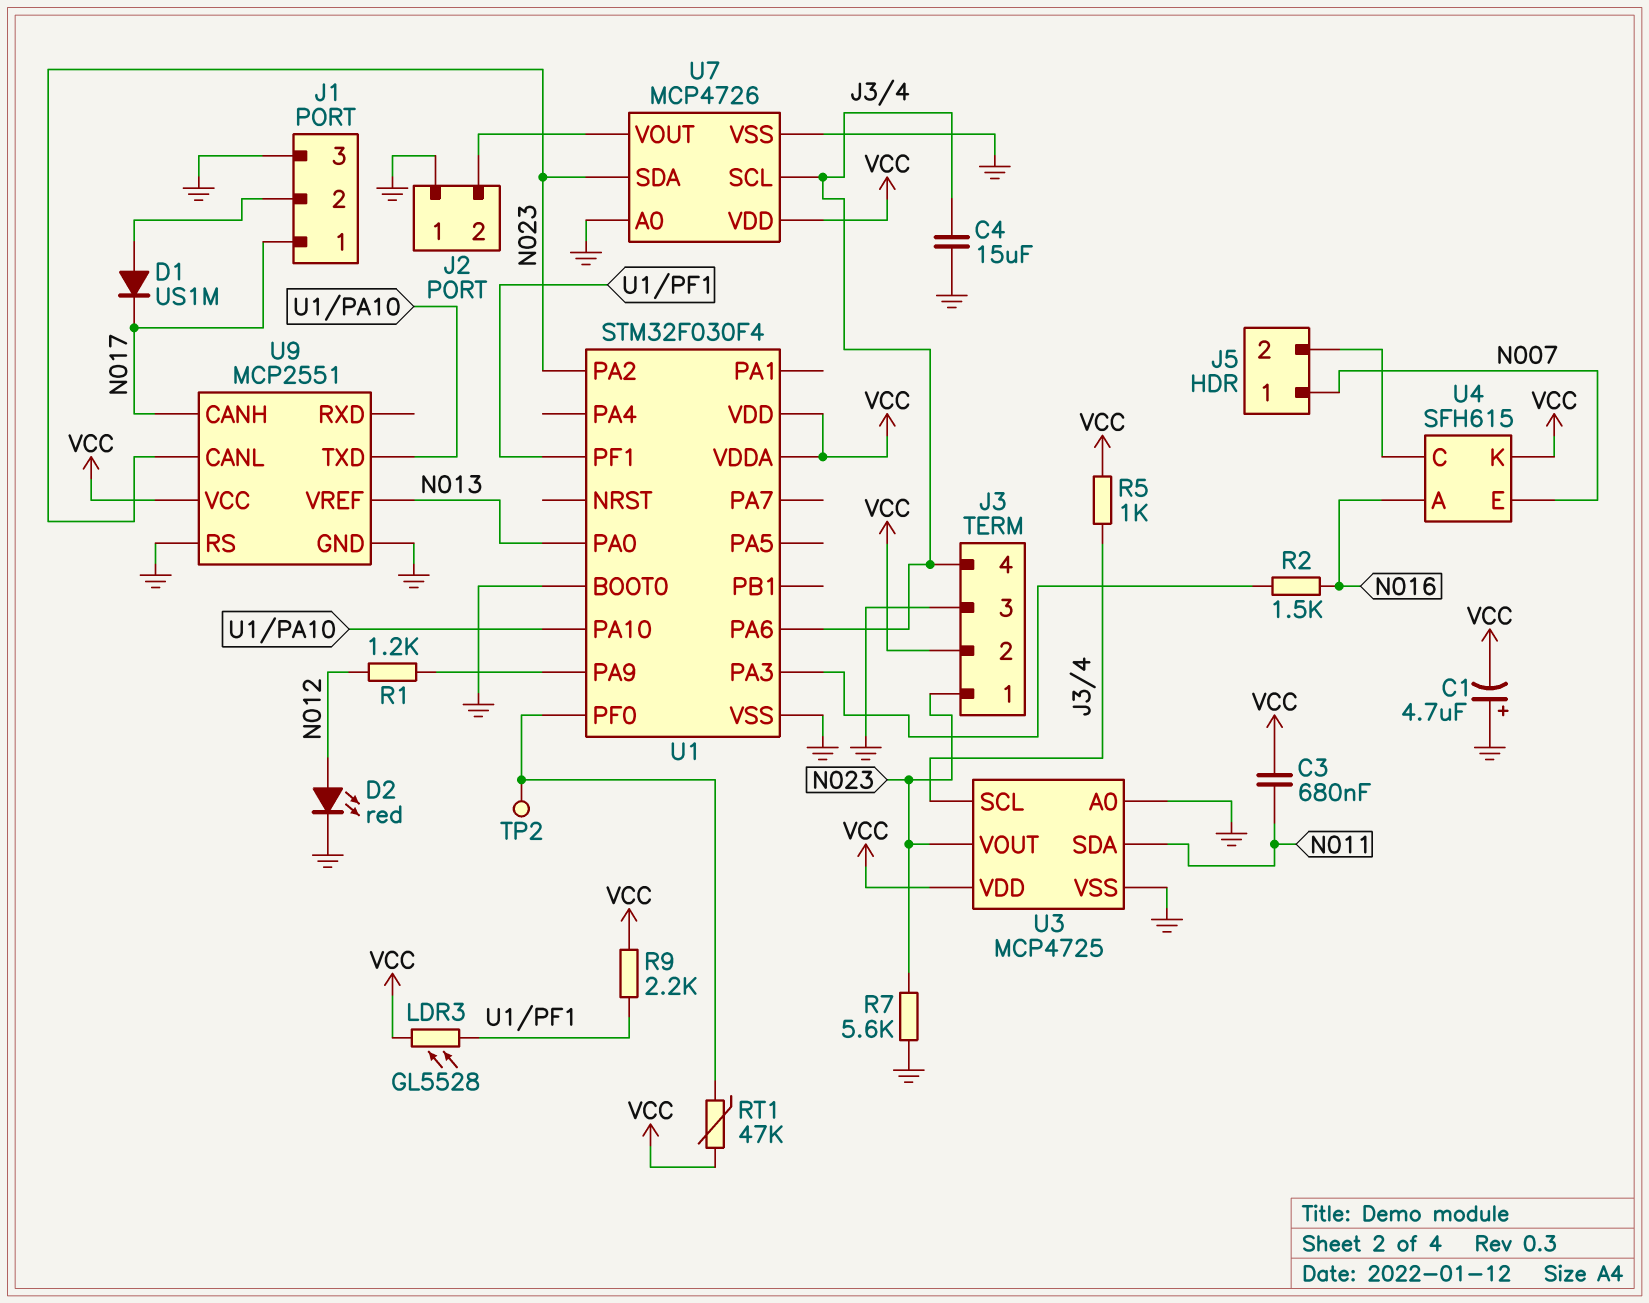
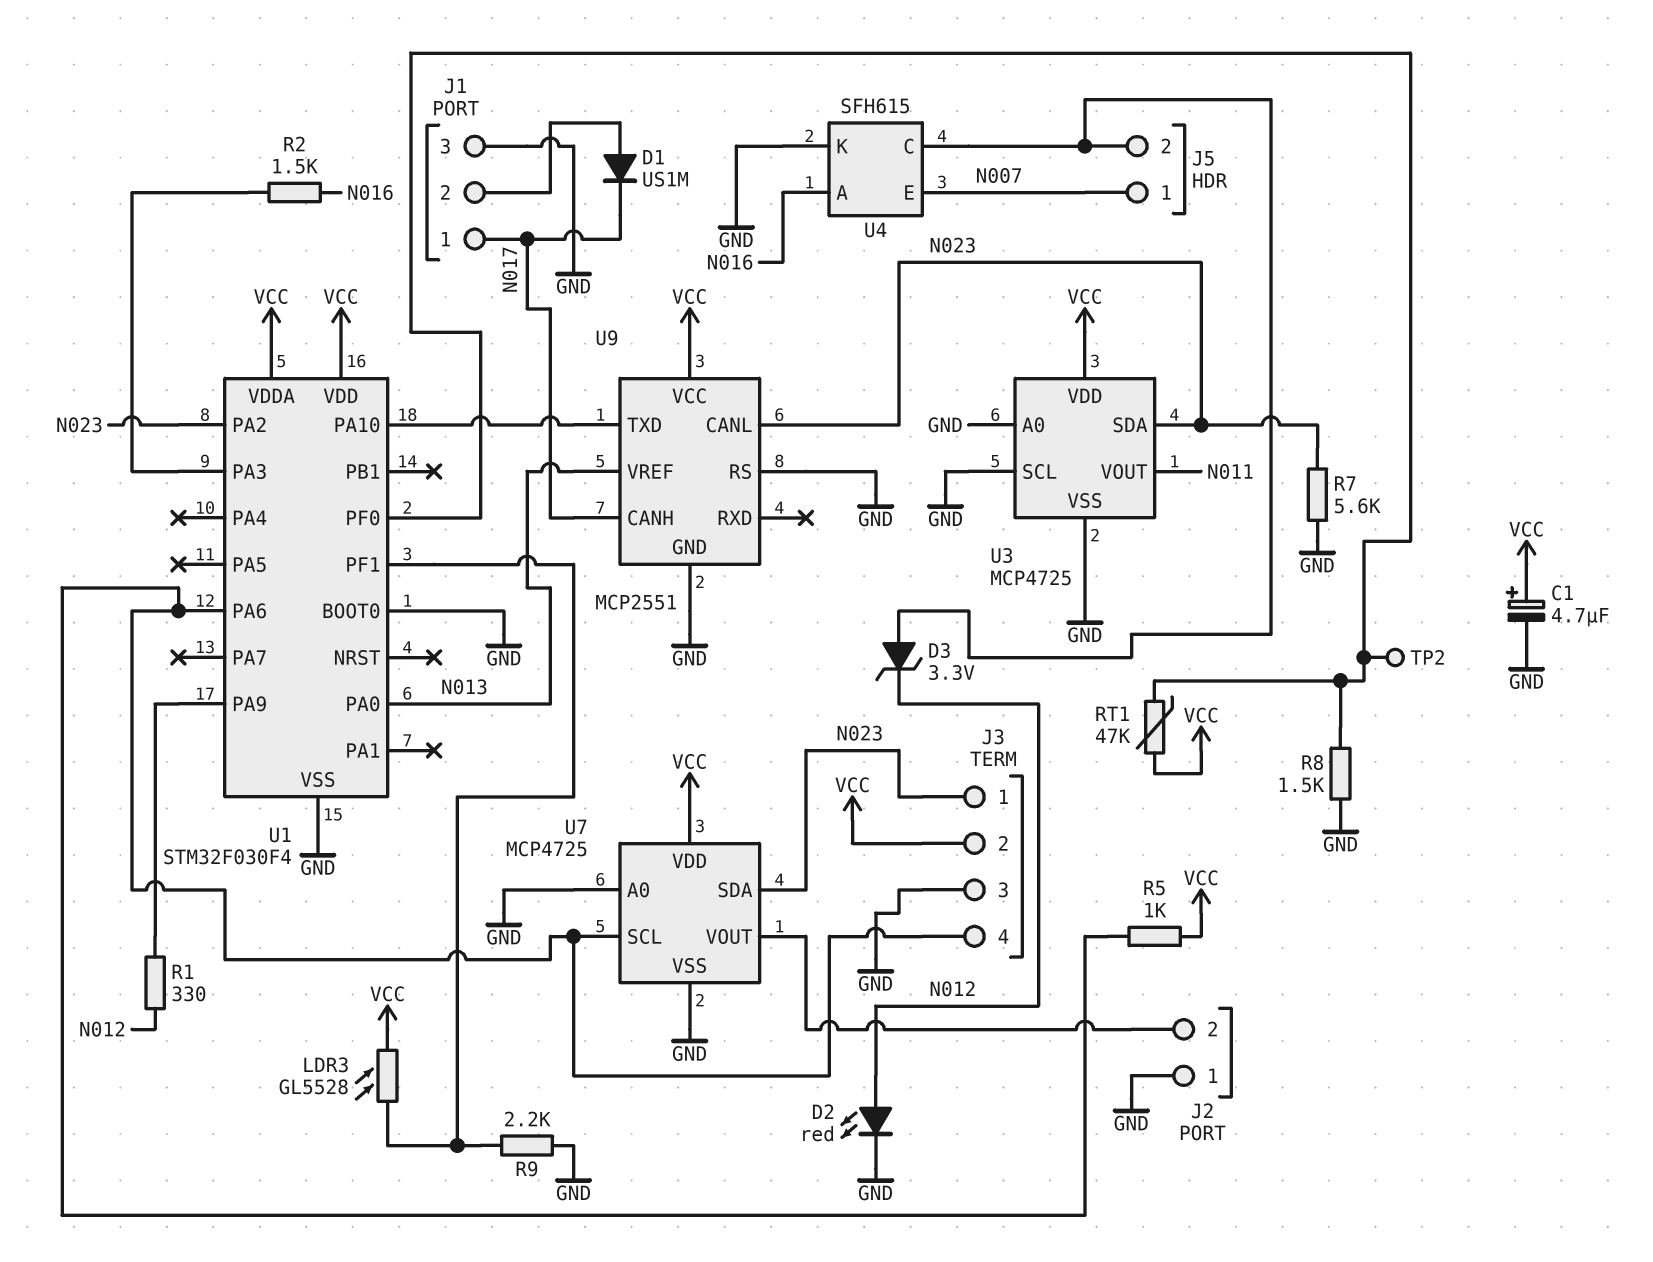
C1: 4.7uF (plus GND, minus VCC) -> 4.7uF (plus VCC, minus GND)
C3: 680nF (N011, VCC) -> none
C4: 15uF (GND, J3/4) -> none
D3: none -> zener 3.3V (A J5/2, K N012)
R1: 1.2k (N012, U1/PA9) -> 330 (N012, U1/PA9)
R8: none -> 1.5k (GND, U1/PF0)
R9: 2.2k (U1/PF1, VCC) -> 2.2k (GND, U1/PF1)
U3 pin SCL: J3/4 -> GND
U3 pin SDA: N011 -> N023
U3 pin VOUT: N023 -> N011
U4 pin K: VCC -> GND
U7: MCP4726 -> MCP4725

